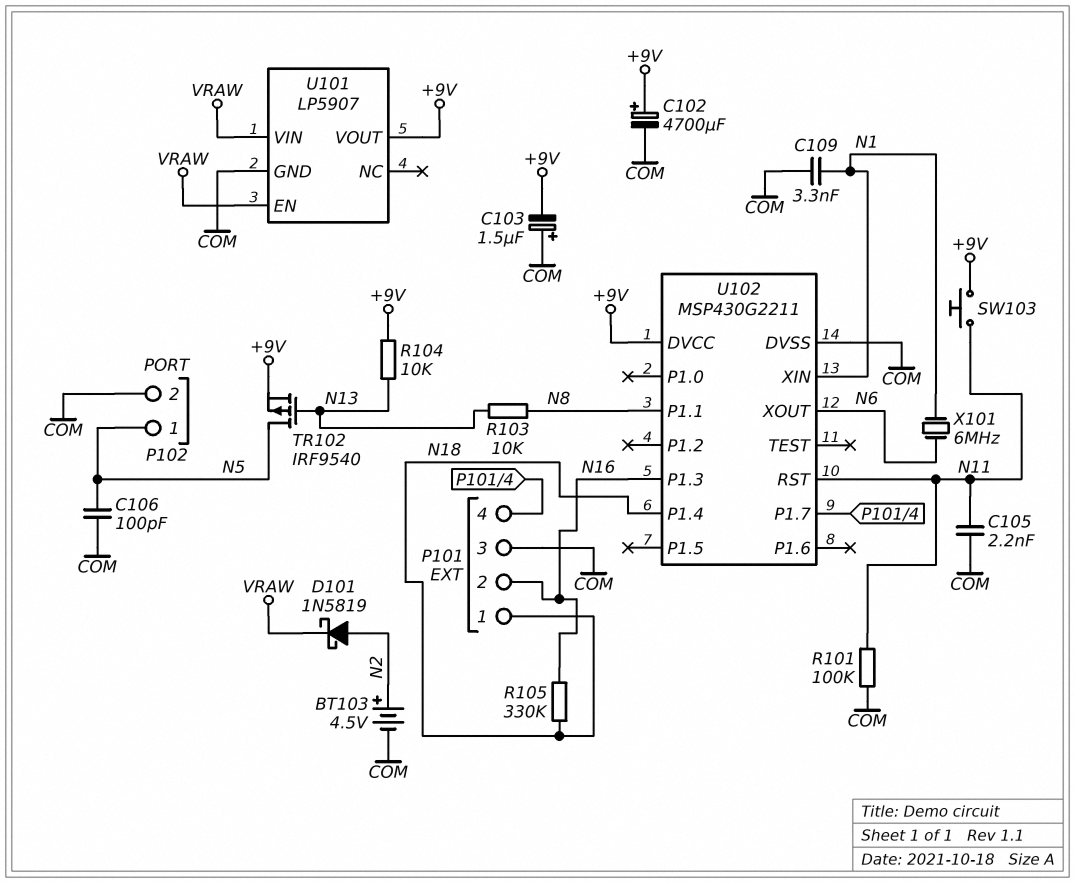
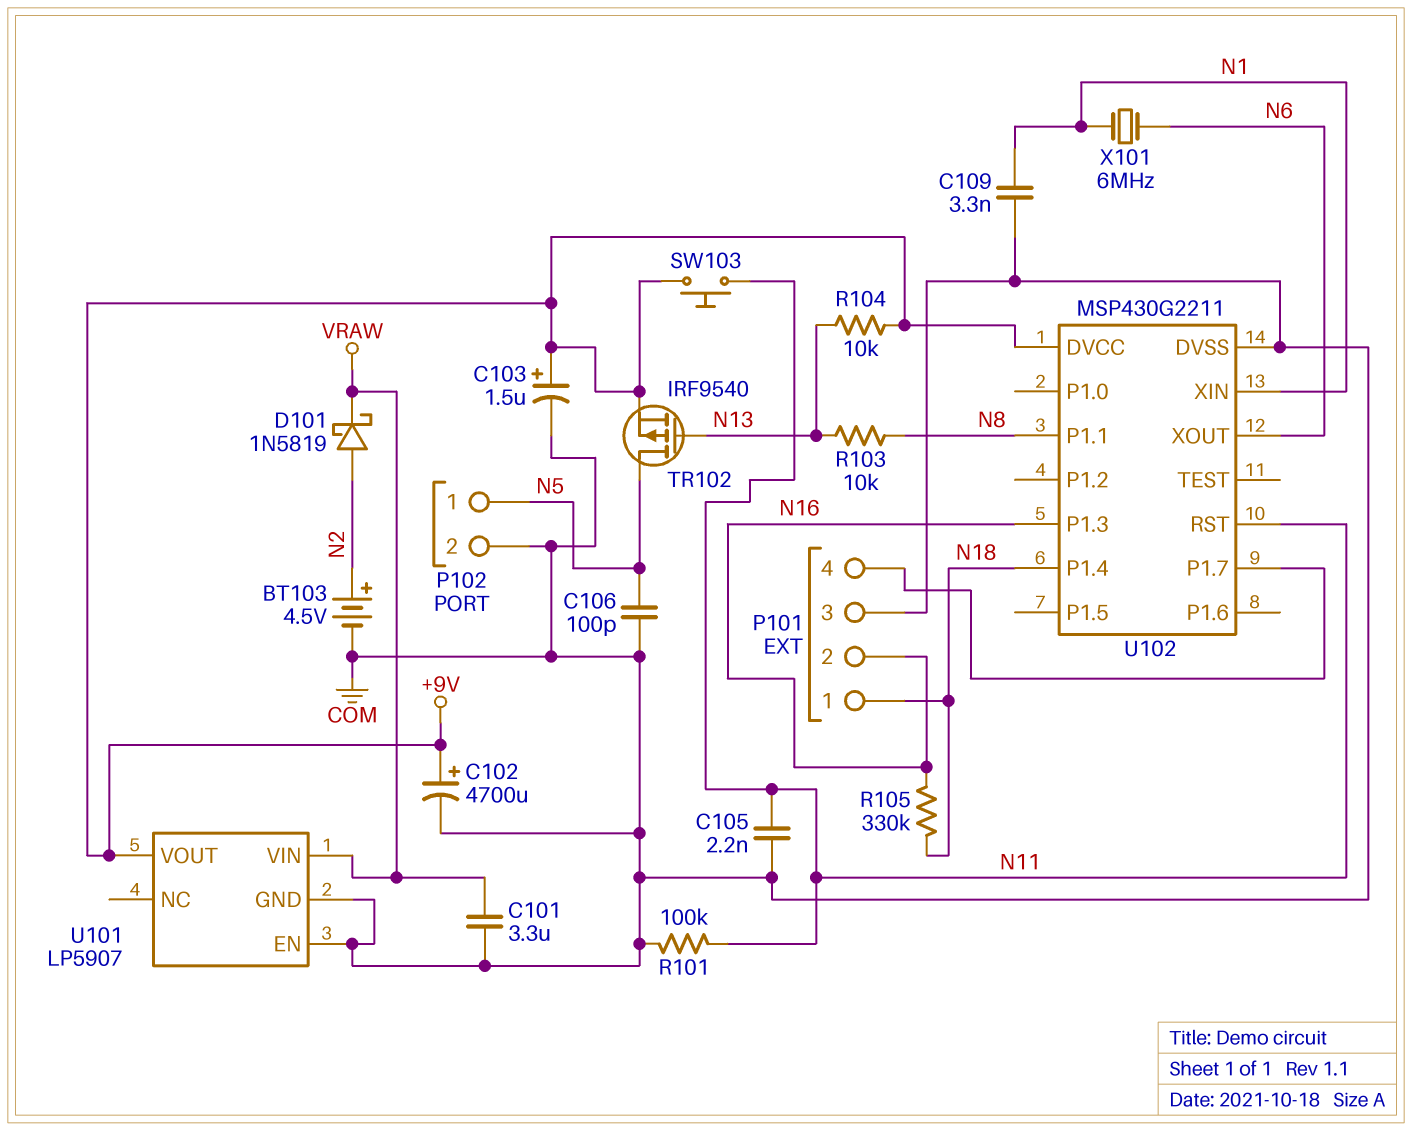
C101: none -> 3.3uF (COM, VRAW)
C103: 1.5uF (plus COM, minus +9V) -> 1.5uF (plus +9V, minus COM)
U101 pin EN: VRAW -> COM

